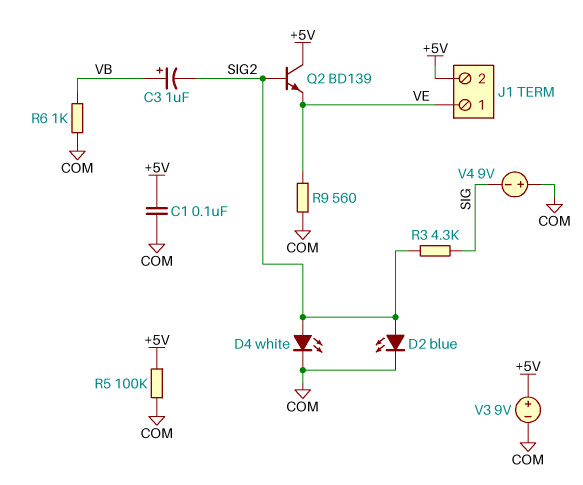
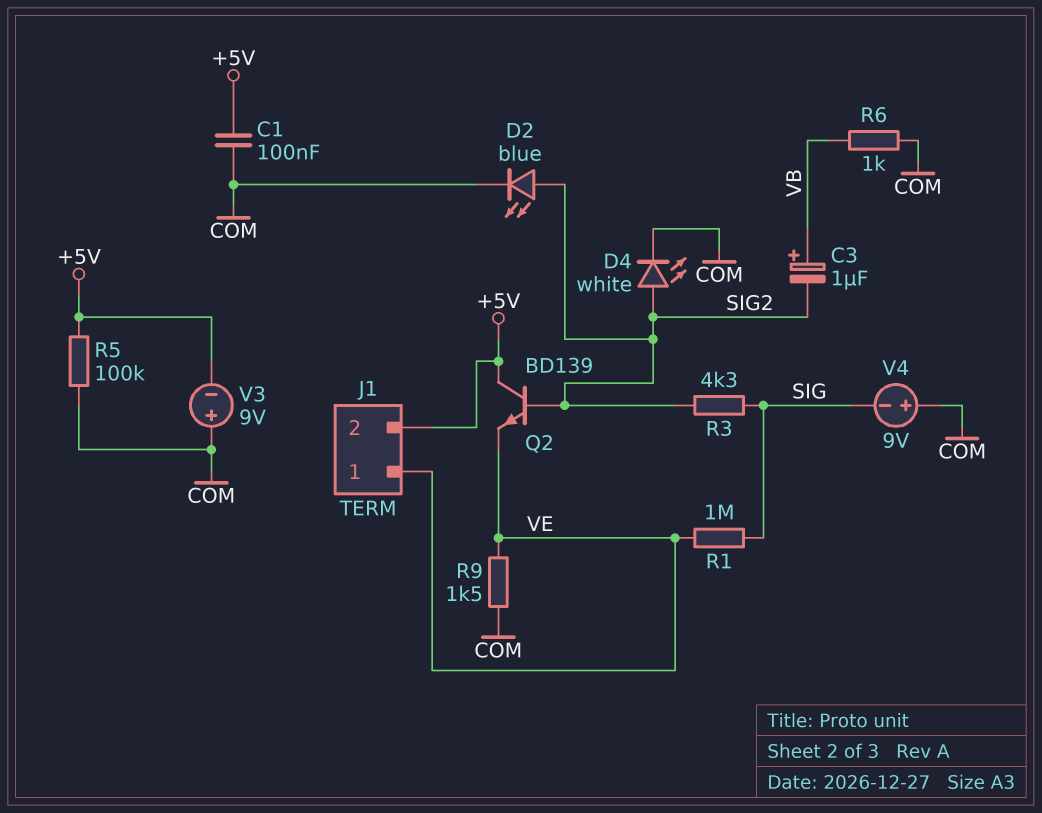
R1: none -> 1M (SIG, VE)
R9: 560 (COM, VE) -> 1.5k (COM, VE)
V3: 9V (plus +5V, minus COM) -> 9V (plus COM, minus +5V)

